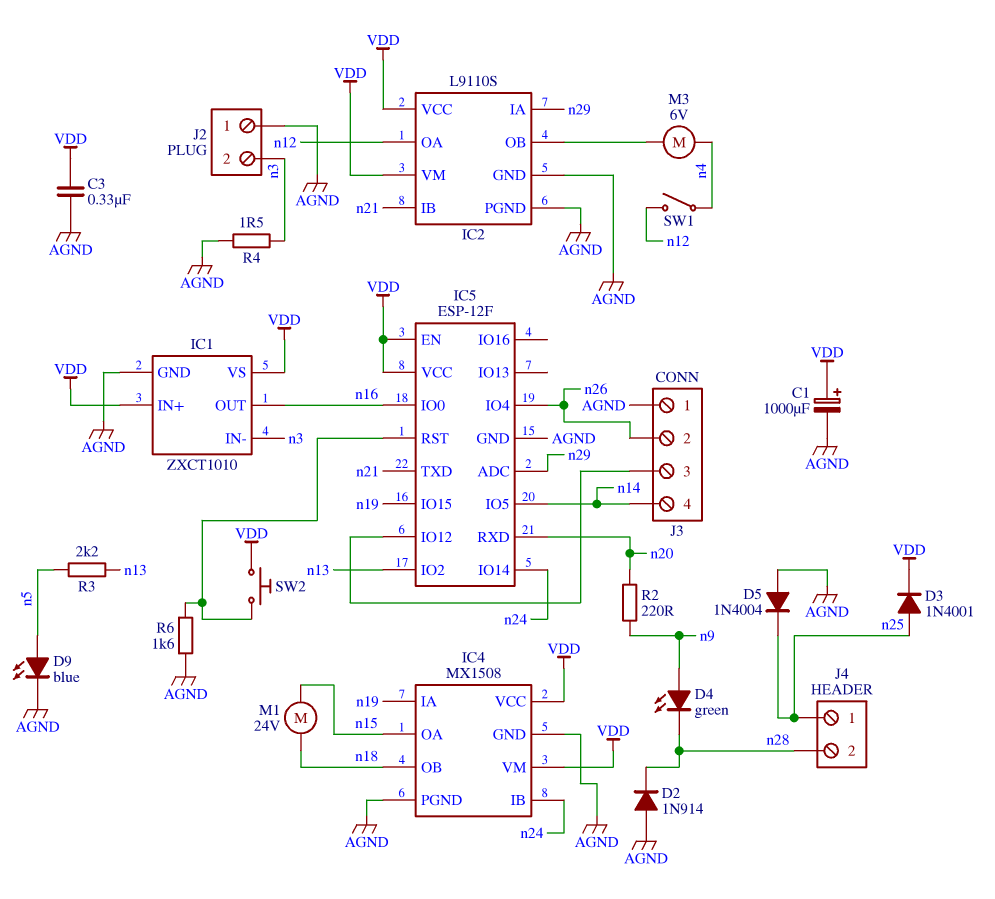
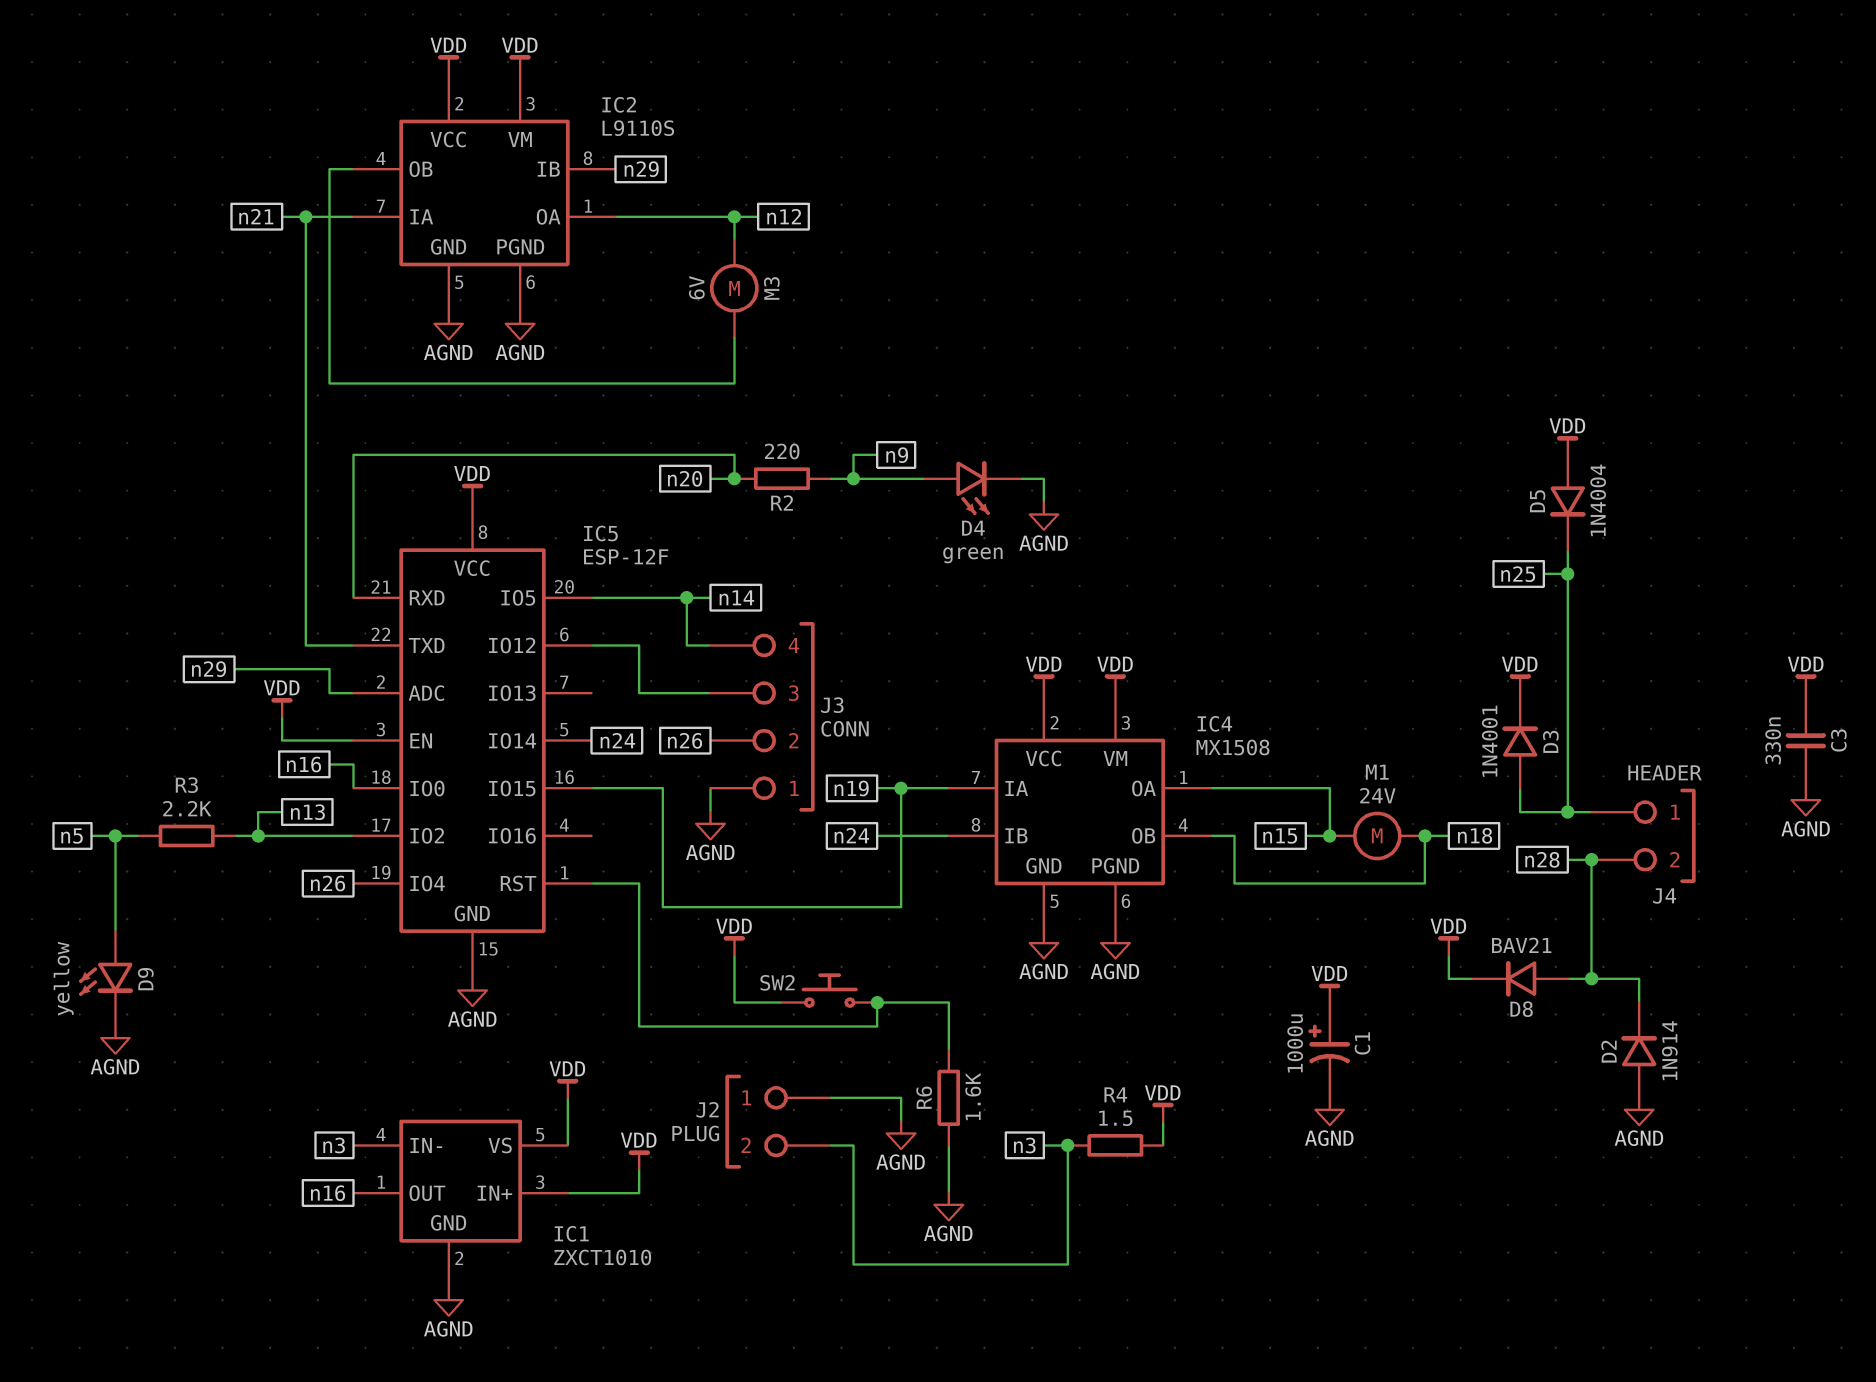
D4: LED green (A n9, K n28) -> LED green (A n9, K AGND)
D5: diode 1N4004 (A AGND, K n25) -> diode 1N4004 (A VDD, K n25)
D8: none -> diode BAV21 (A n28, K VDD)
D9: LED blue (A n5, K AGND) -> LED yellow (A n5, K AGND)
IC2 pin IA: n29 -> n21
IC2 pin IB: n21 -> n29
M3: motor 6V (IC2/OB, n4) -> motor 6V (IC2/OB, n12)
R4: 1.5 (AGND, n3) -> 1.5 (VDD, n3)
SW1: switch (n4, n12) -> none

